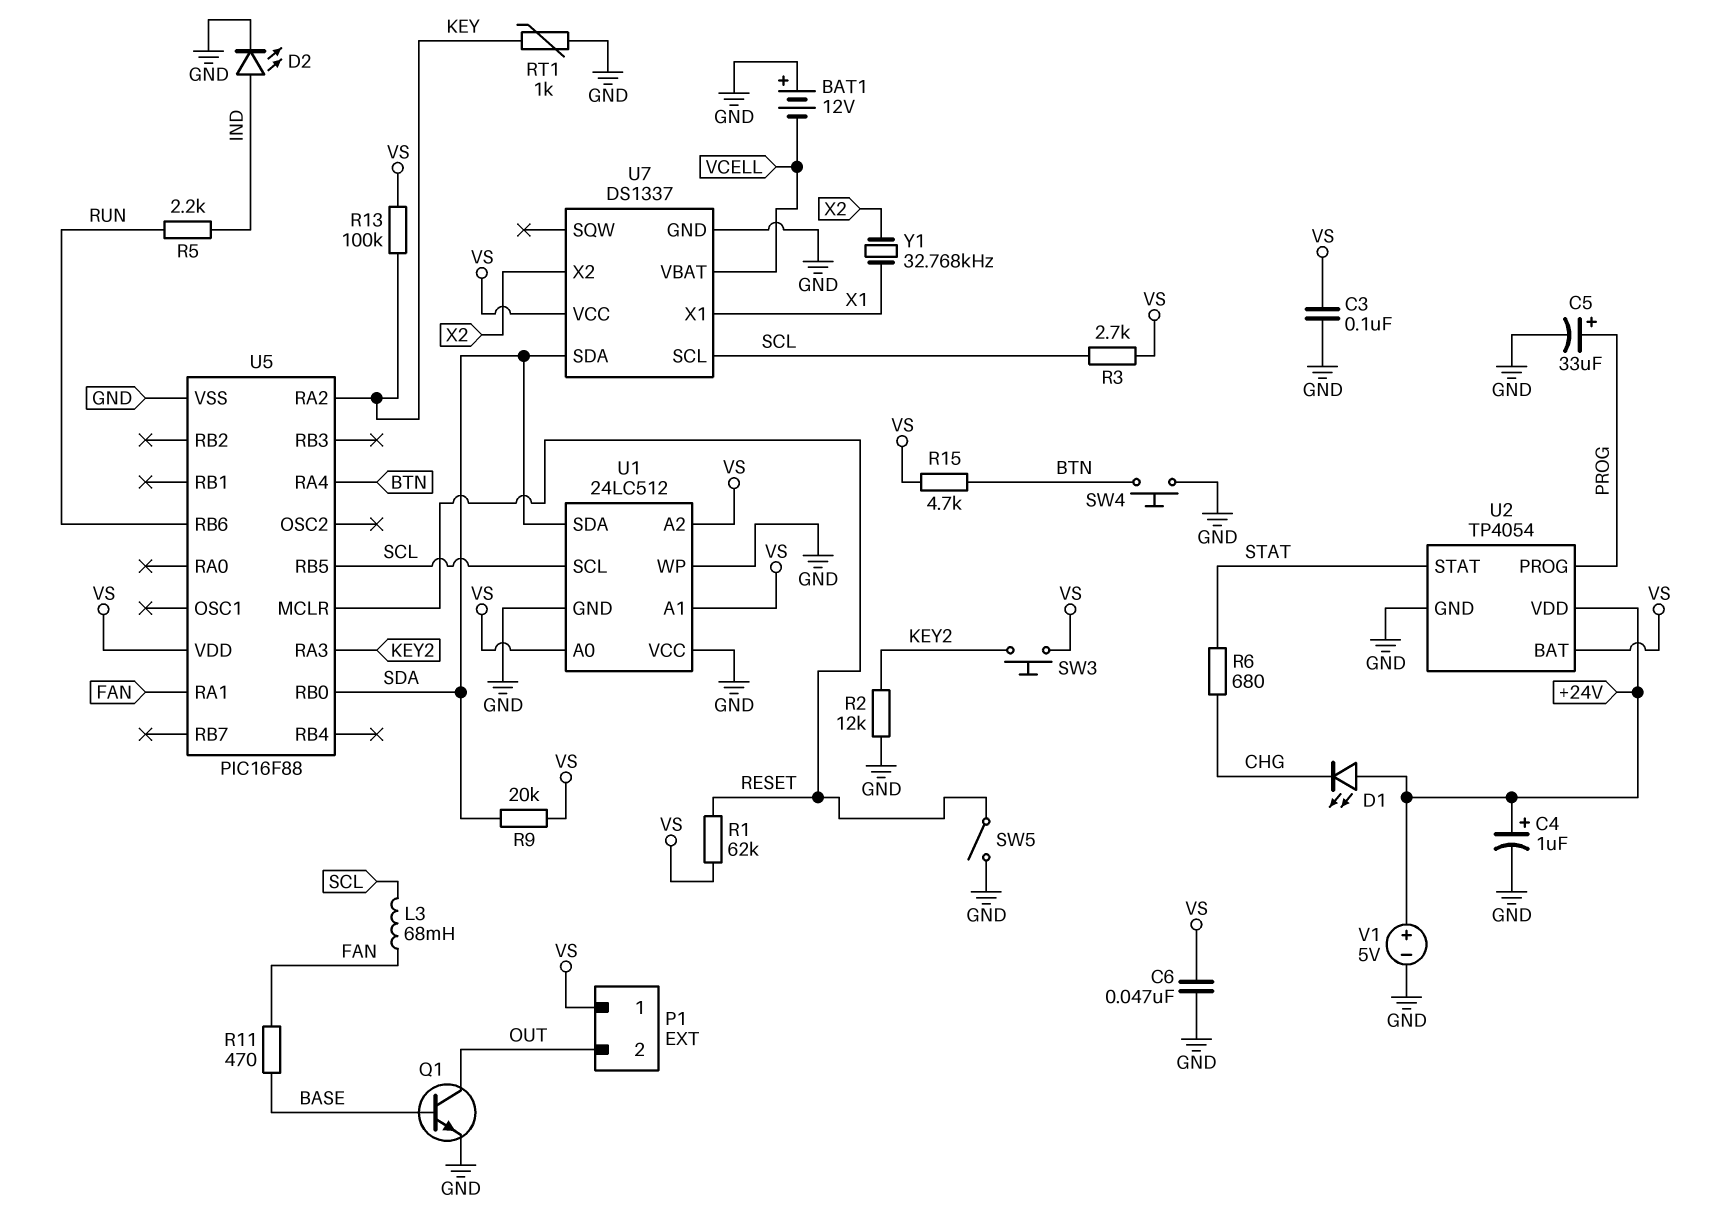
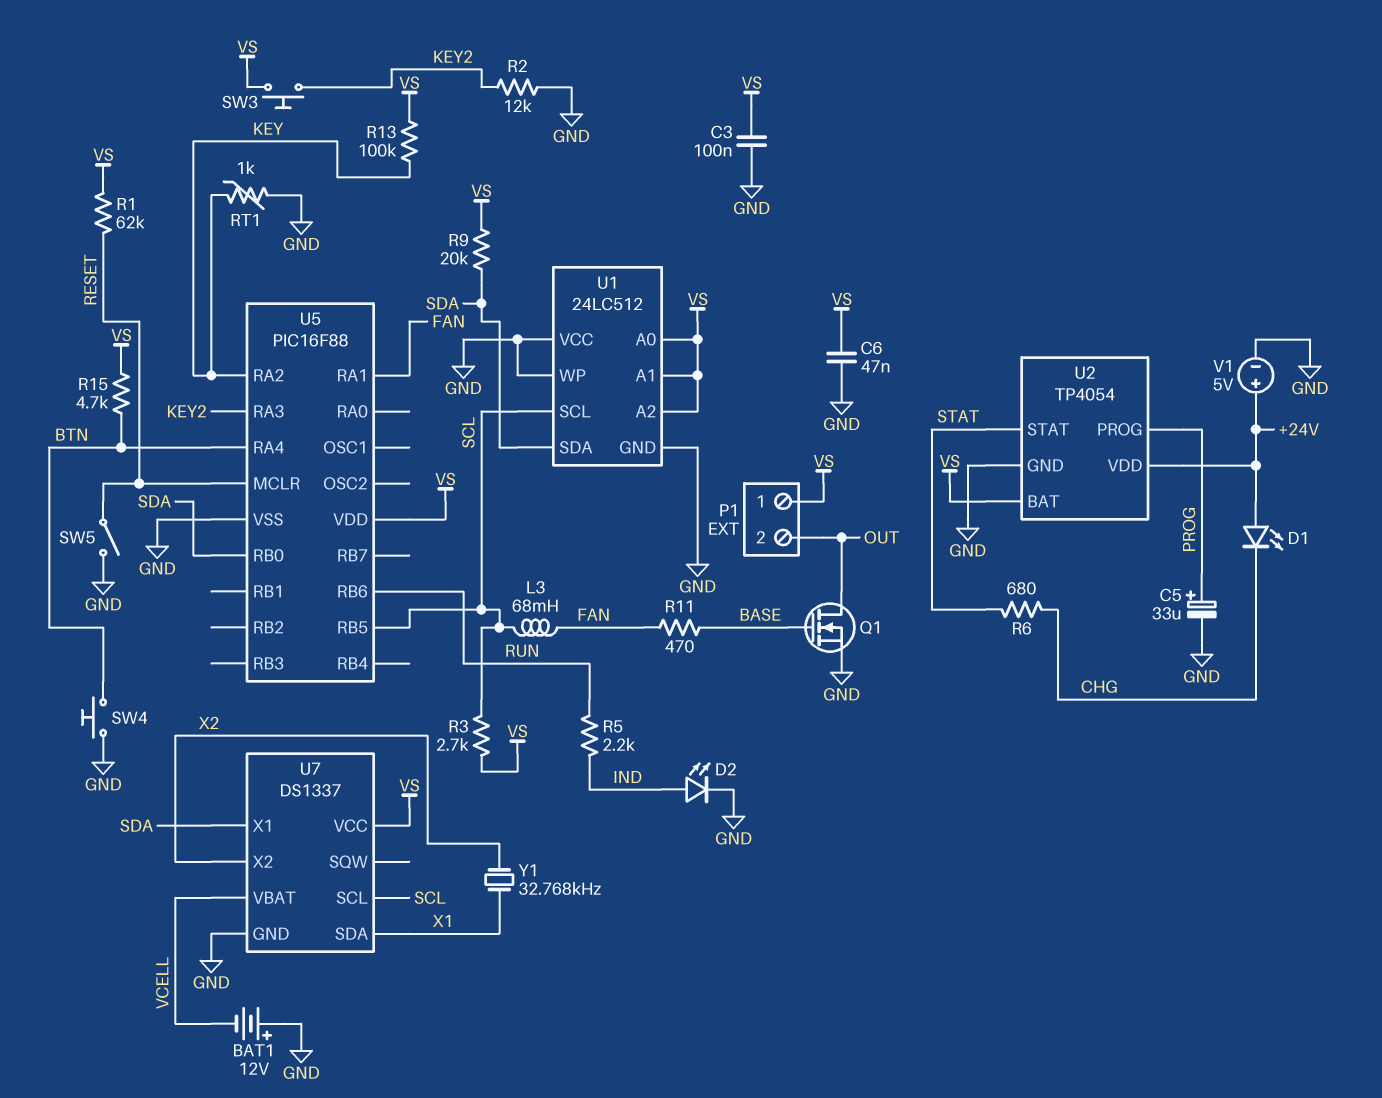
C4: 1uF (plus +24V, minus GND) -> none
Q1: NPN (B BASE, C OUT, E GND) -> NMOS (G BASE, D OUT, S GND)
U7 pin SDA: SDA -> X1
U7 pin X1: X1 -> SDA

